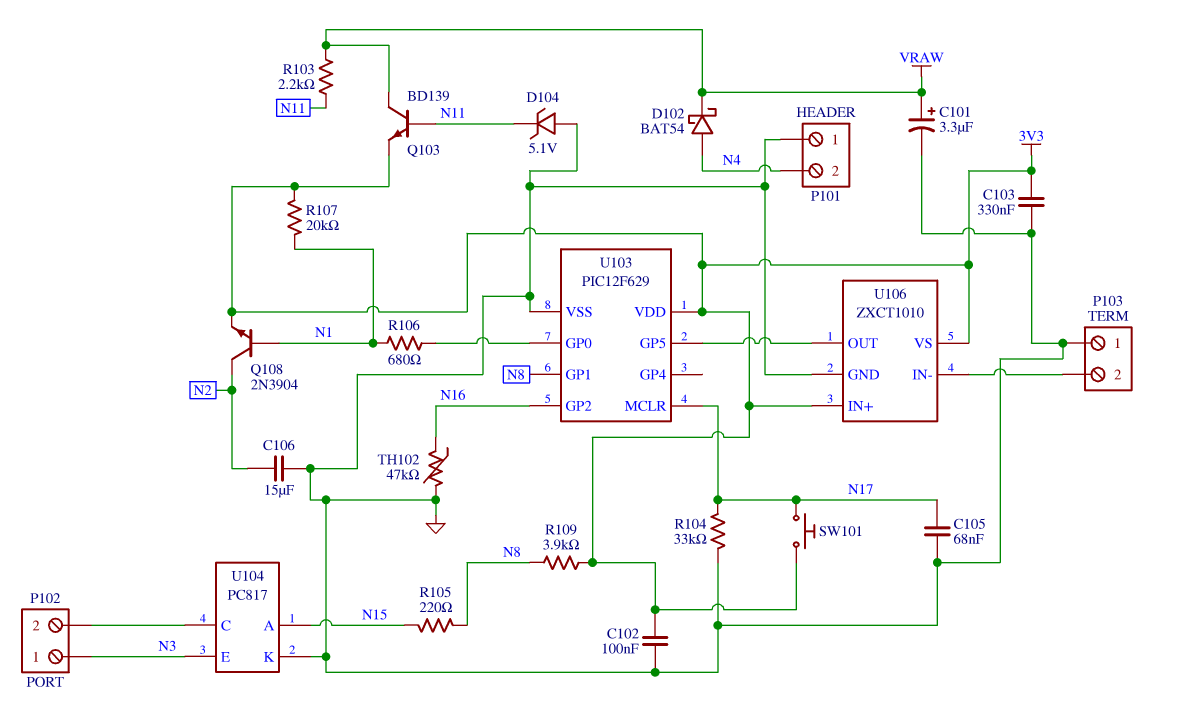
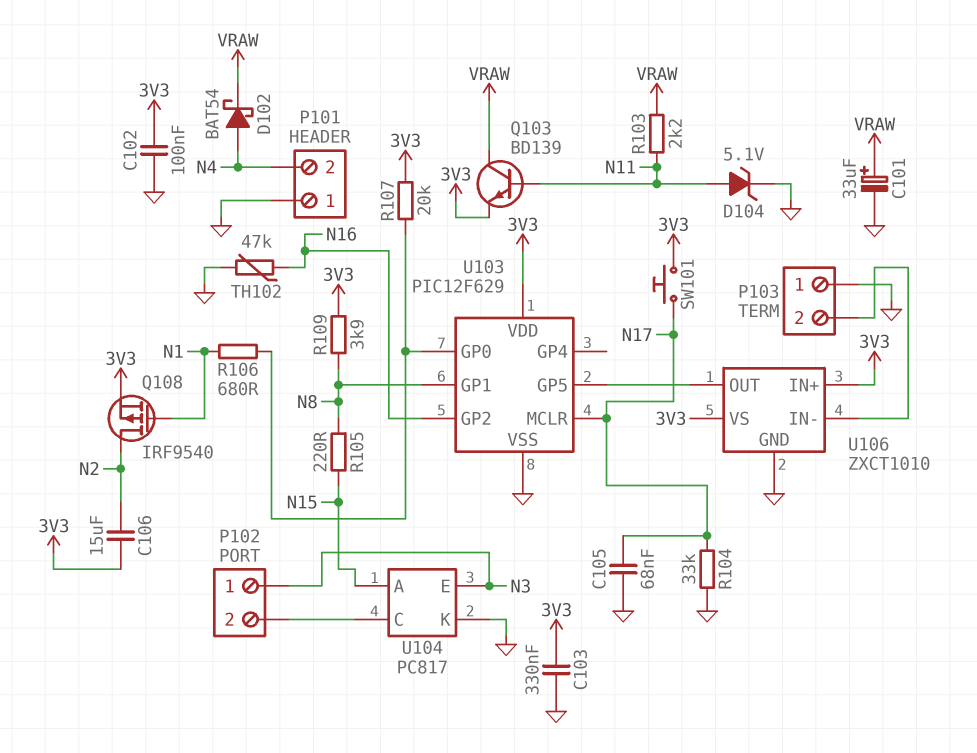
C101: 3.3uF (plus VRAW, minus GND) -> 33uF (plus VRAW, minus GND)
C106: 15uF (GND, N2) -> 15uF (3V3, N2)
D104: zener 5.1V (A GND, K N11) -> zener 5.1V (A N11, K GND)
Q108: NPN 2N3904 (B N1, C N2, E 3V3) -> PMOS IRF9540 (G N1, D N2, S 3V3)
R107: 20k (3V3, N1) -> 20k (3V3, U103/GP0)

